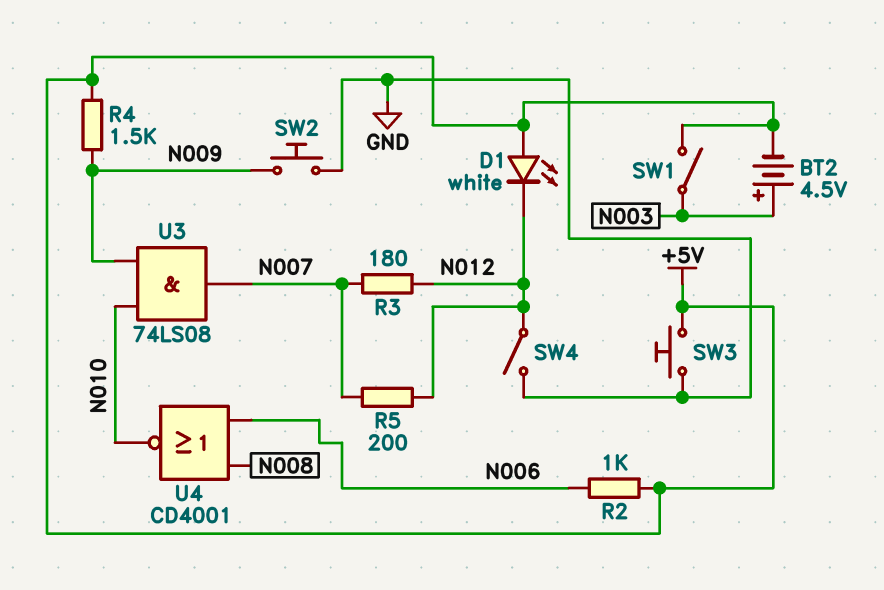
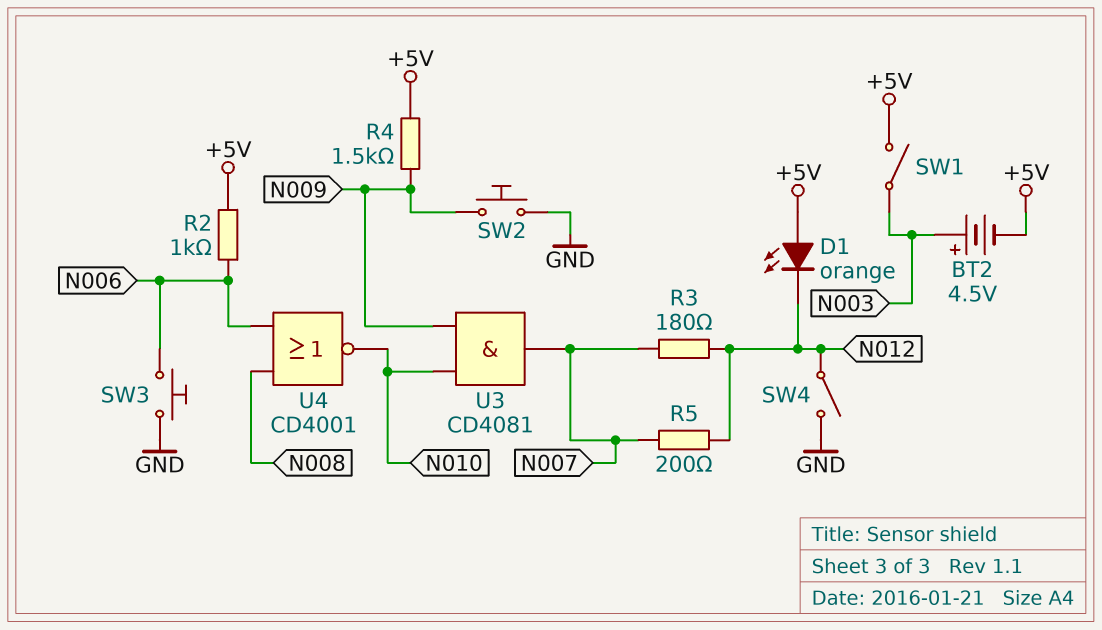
D1: LED white (A +5V, K N012) -> LED orange (A +5V, K N012)
SW3: button (+5V, GND) -> button (GND, N006)
U3: AND 74LS08 (in N009, in N010, out N007) -> AND CD4081 (in N009, in N010, out N007)

